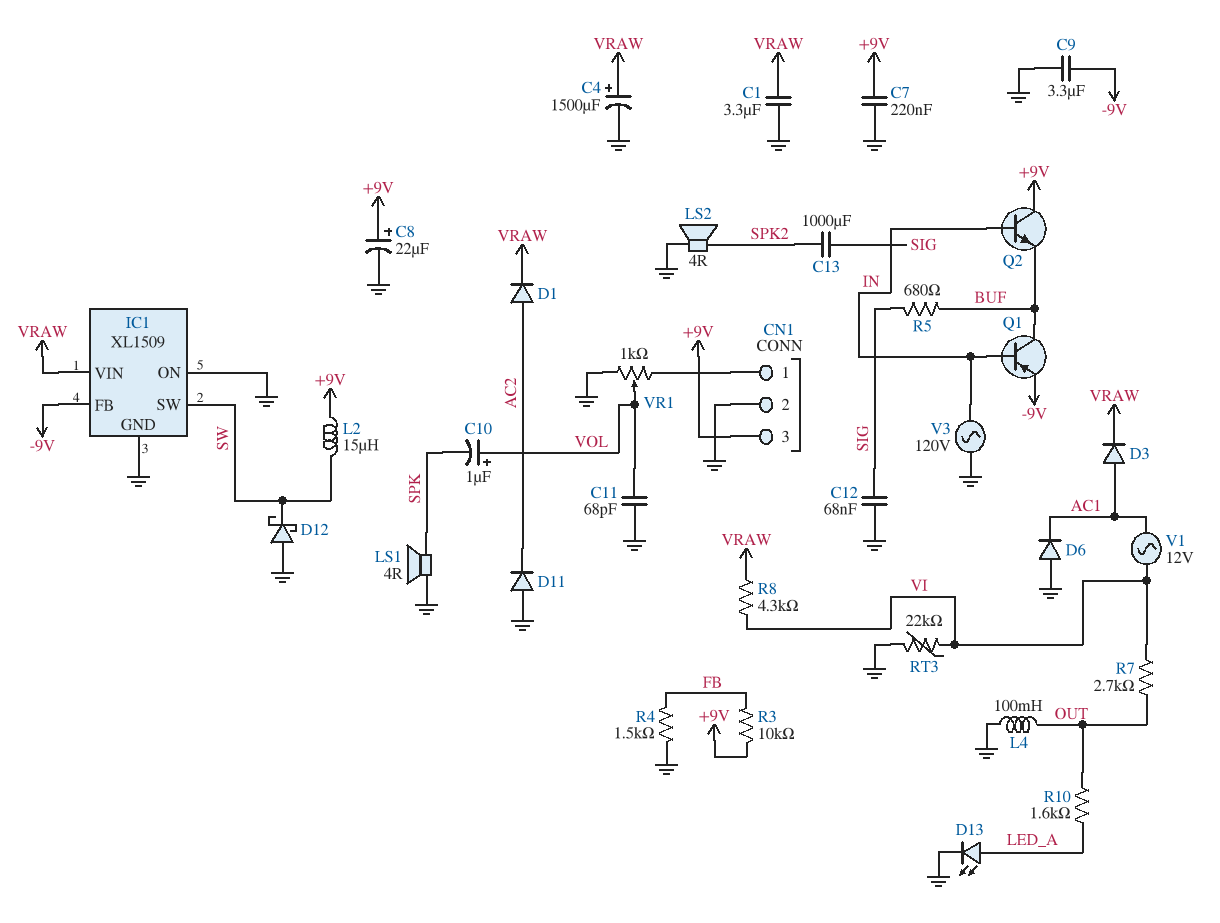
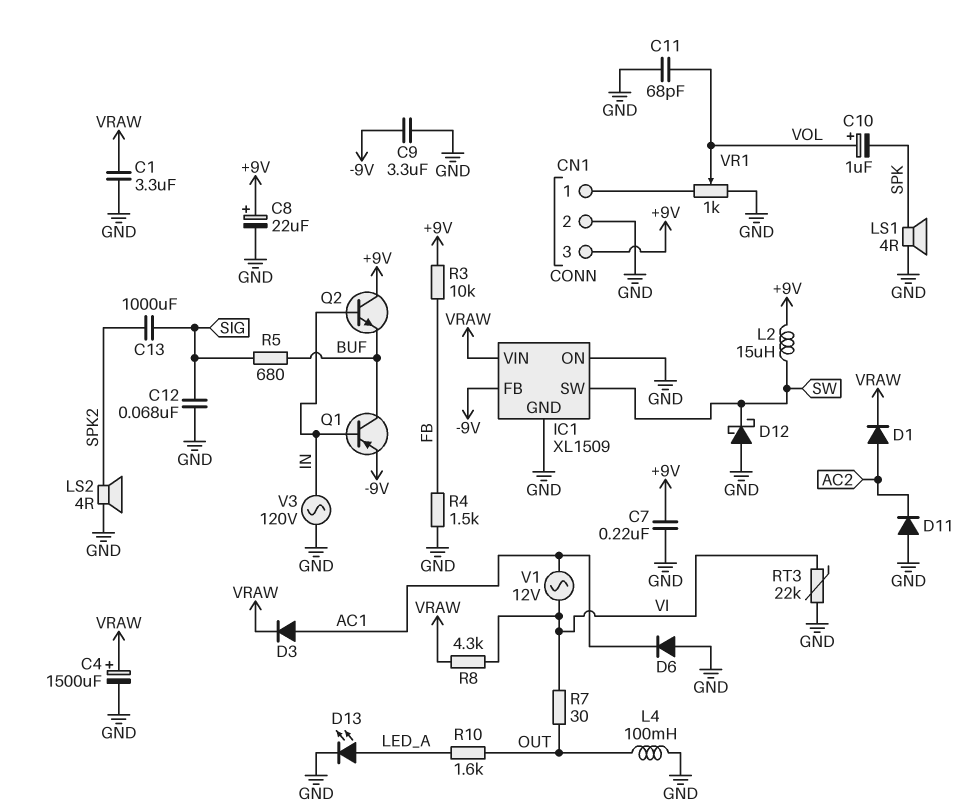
R7: 2.7k (OUT, VI) -> 30 (OUT, VI)

